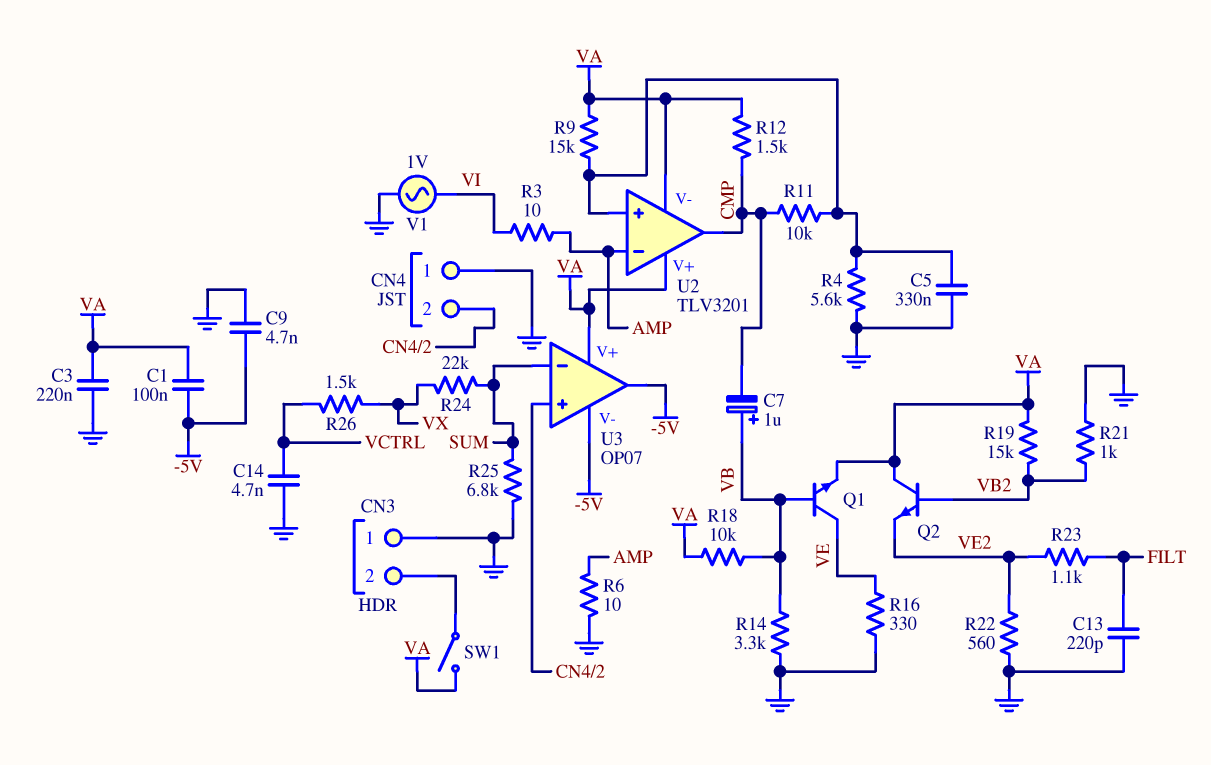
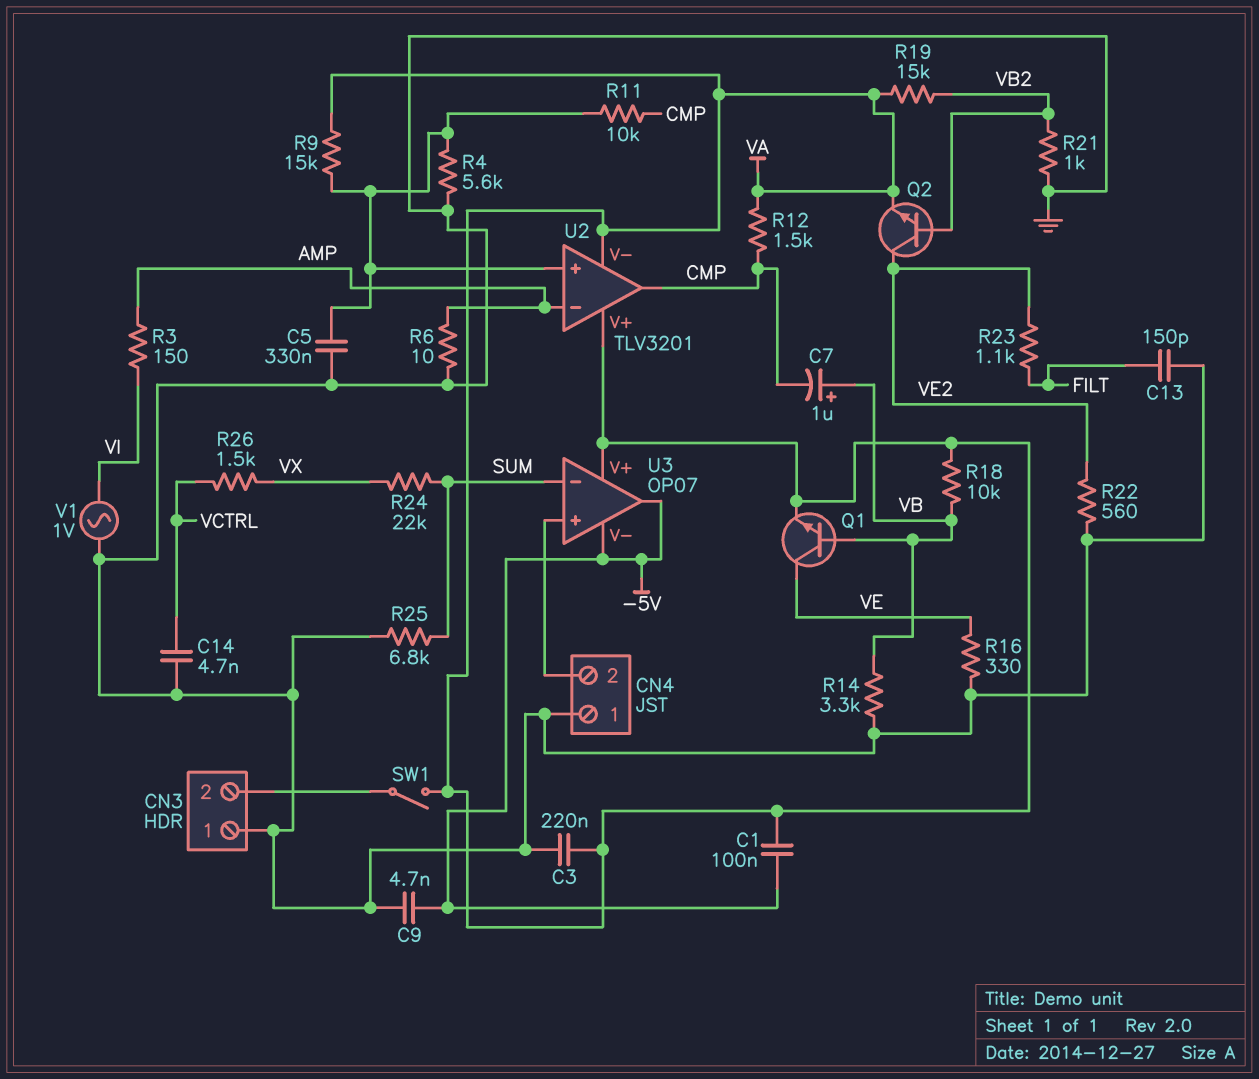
C13: 220pF (FILT, GND) -> 150pF (FILT, GND)
Q2: NPN (B VB2, C VA, E VE2) -> NPN (B VB2, C VE2, E VA)
R3: 10 (AMP, VI) -> 150 (AMP, VI)

